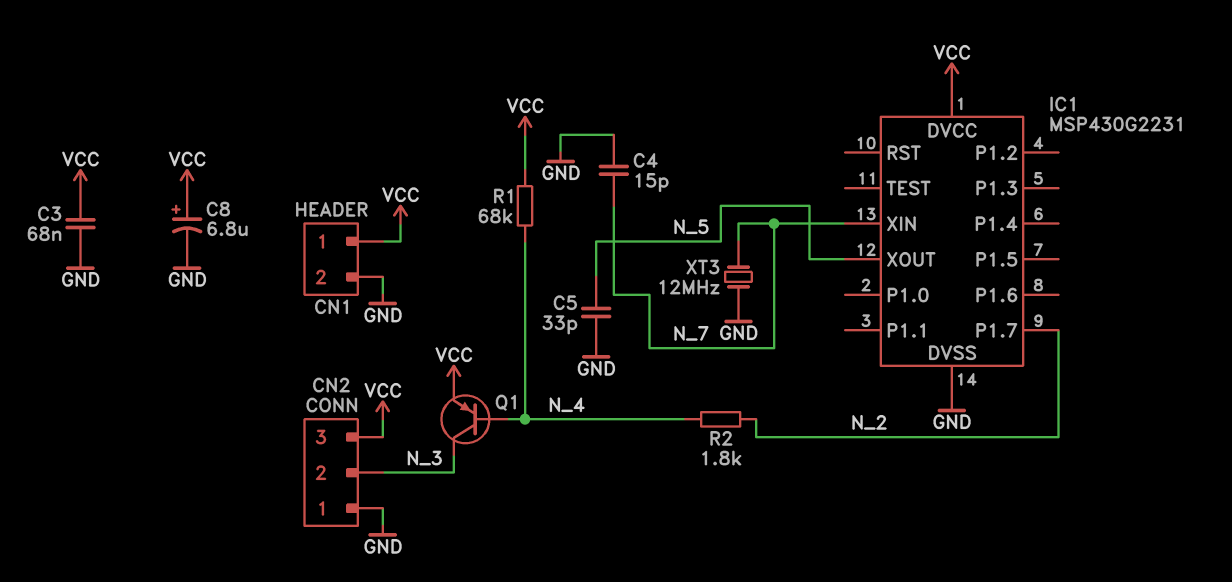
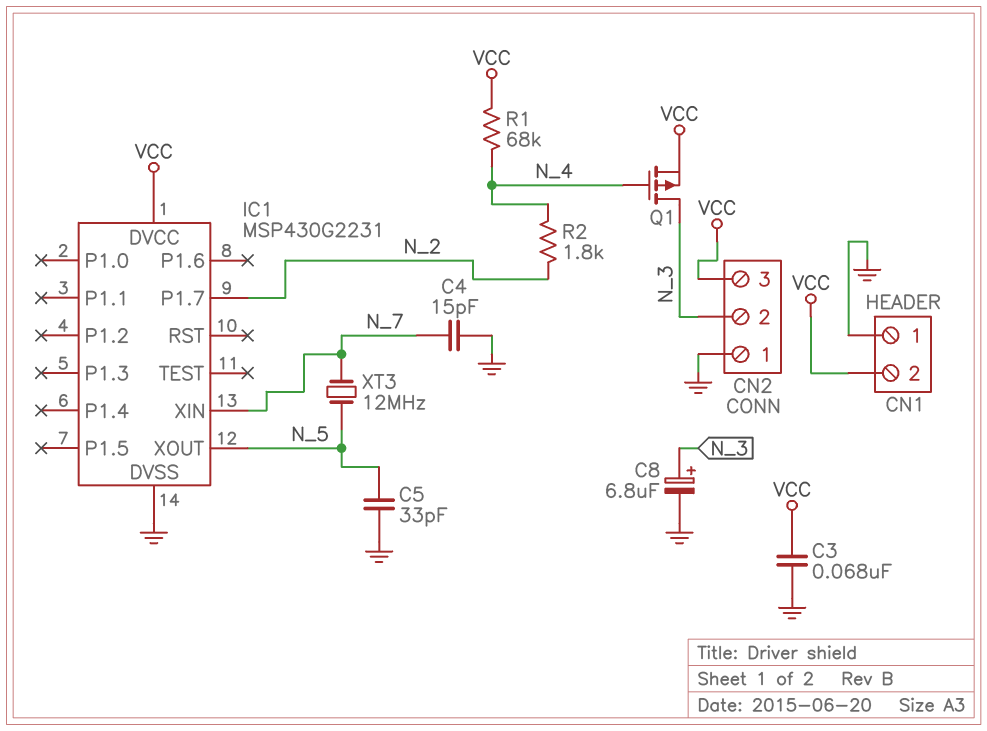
C8: 6.8uF (plus VCC, minus GND) -> 6.8uF (plus N_3, minus GND)
CN1 pin 1: VCC -> GND
CN1 pin 2: GND -> VCC
Q1: PNP (B N_4, C N_3, E VCC) -> PMOS (G N_4, D N_3, S VCC)
XT3: 12MHz (GND, N_7) -> 12MHz (N_5, N_7)

